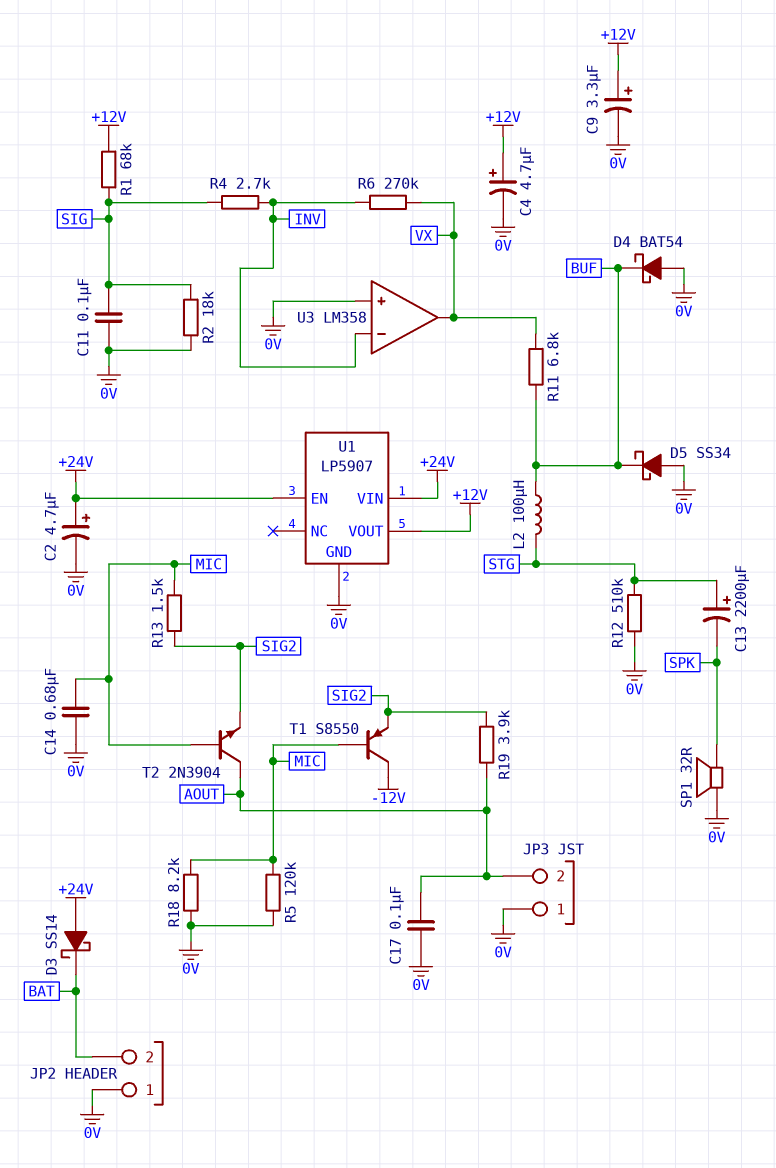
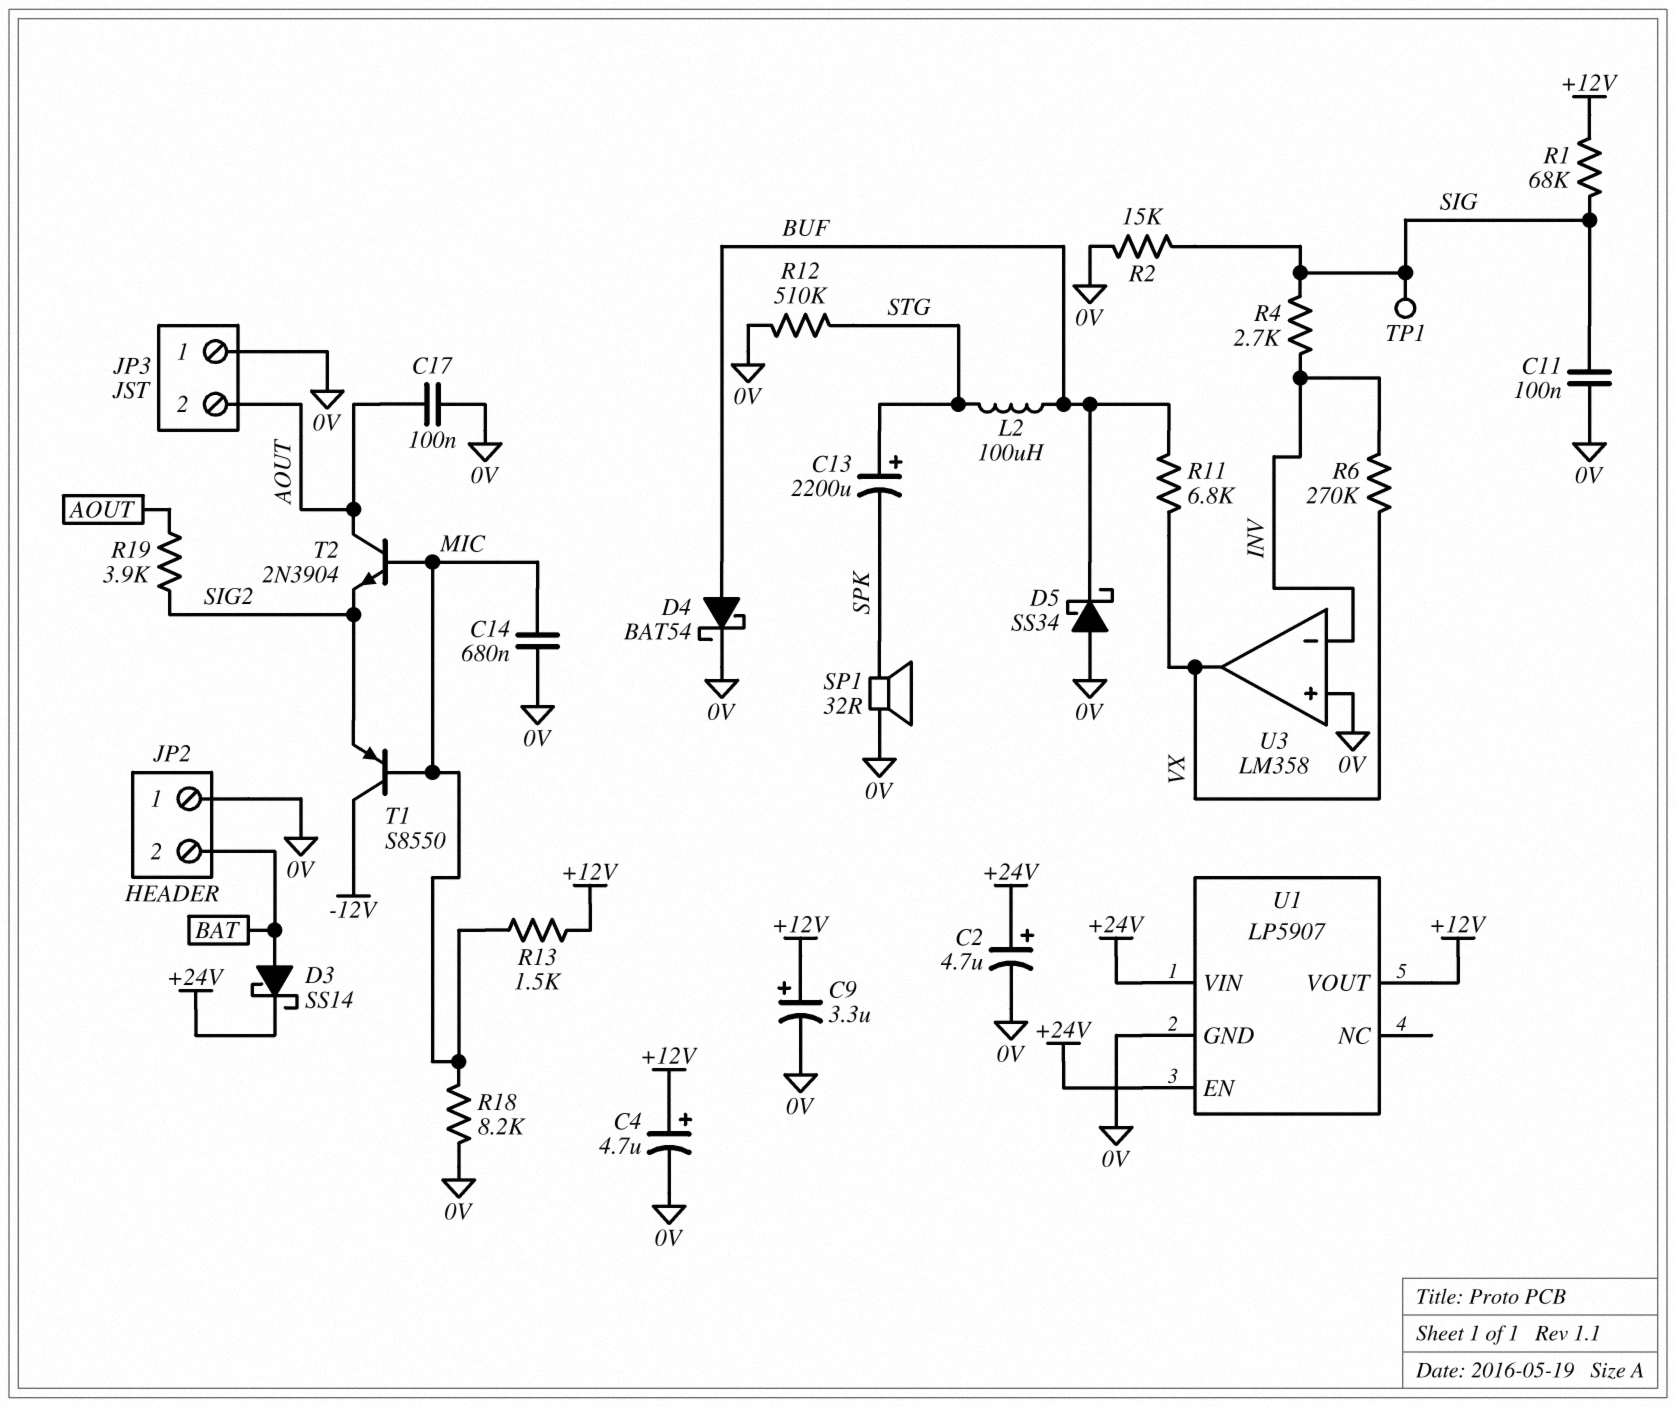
D3: schottky SS14 (A +24V, K BAT) -> schottky SS14 (A BAT, K +24V)
D4: schottky BAT54 (A 0V, K BUF) -> schottky BAT54 (A BUF, K 0V)
R2: 18k (0V, SIG) -> 15k (0V, SIG)
R5: 120k (0V, MIC) -> none
R13: 1.5k (MIC, SIG2) -> 1.5k (+12V, MIC)
TP1: none -> test point (SIG)

